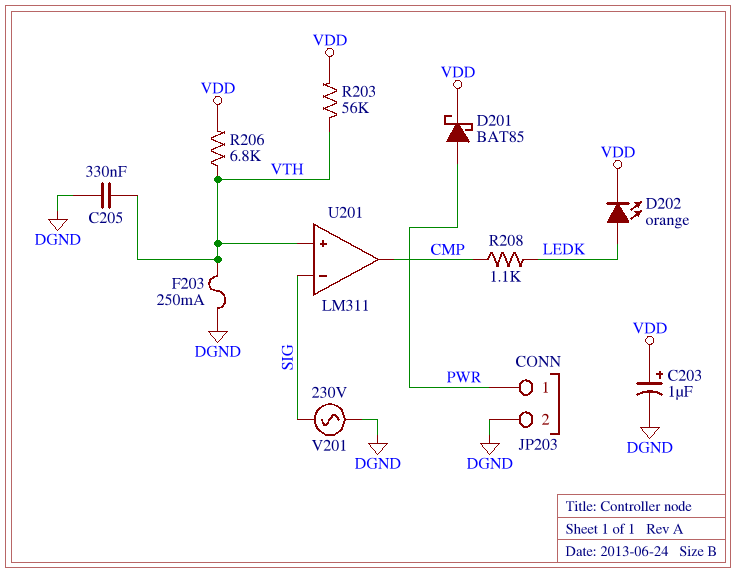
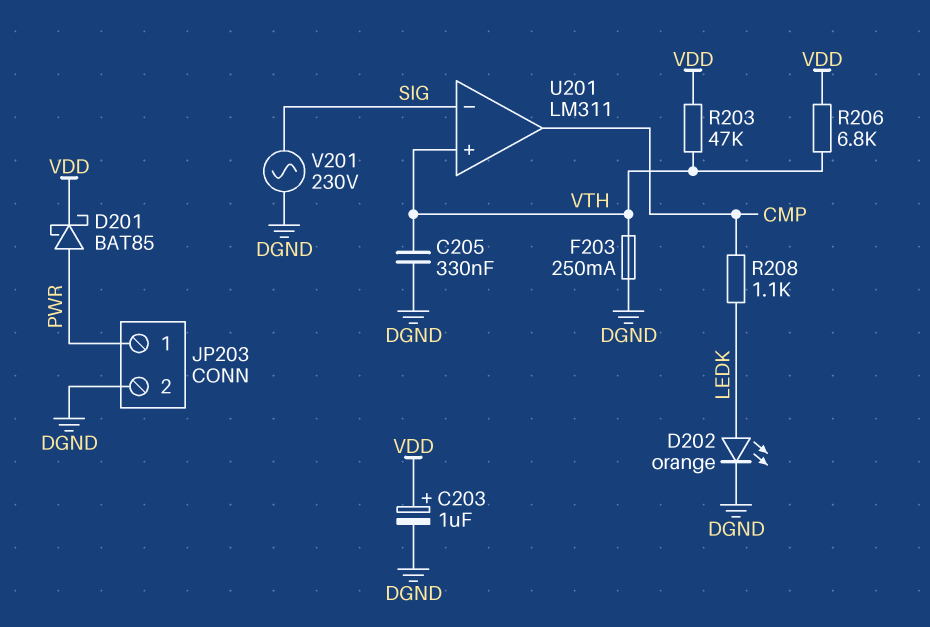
D202: LED orange (A LEDK, K VDD) -> LED orange (A LEDK, K DGND)
R203: 56k (VDD, VTH) -> 47k (VDD, VTH)

